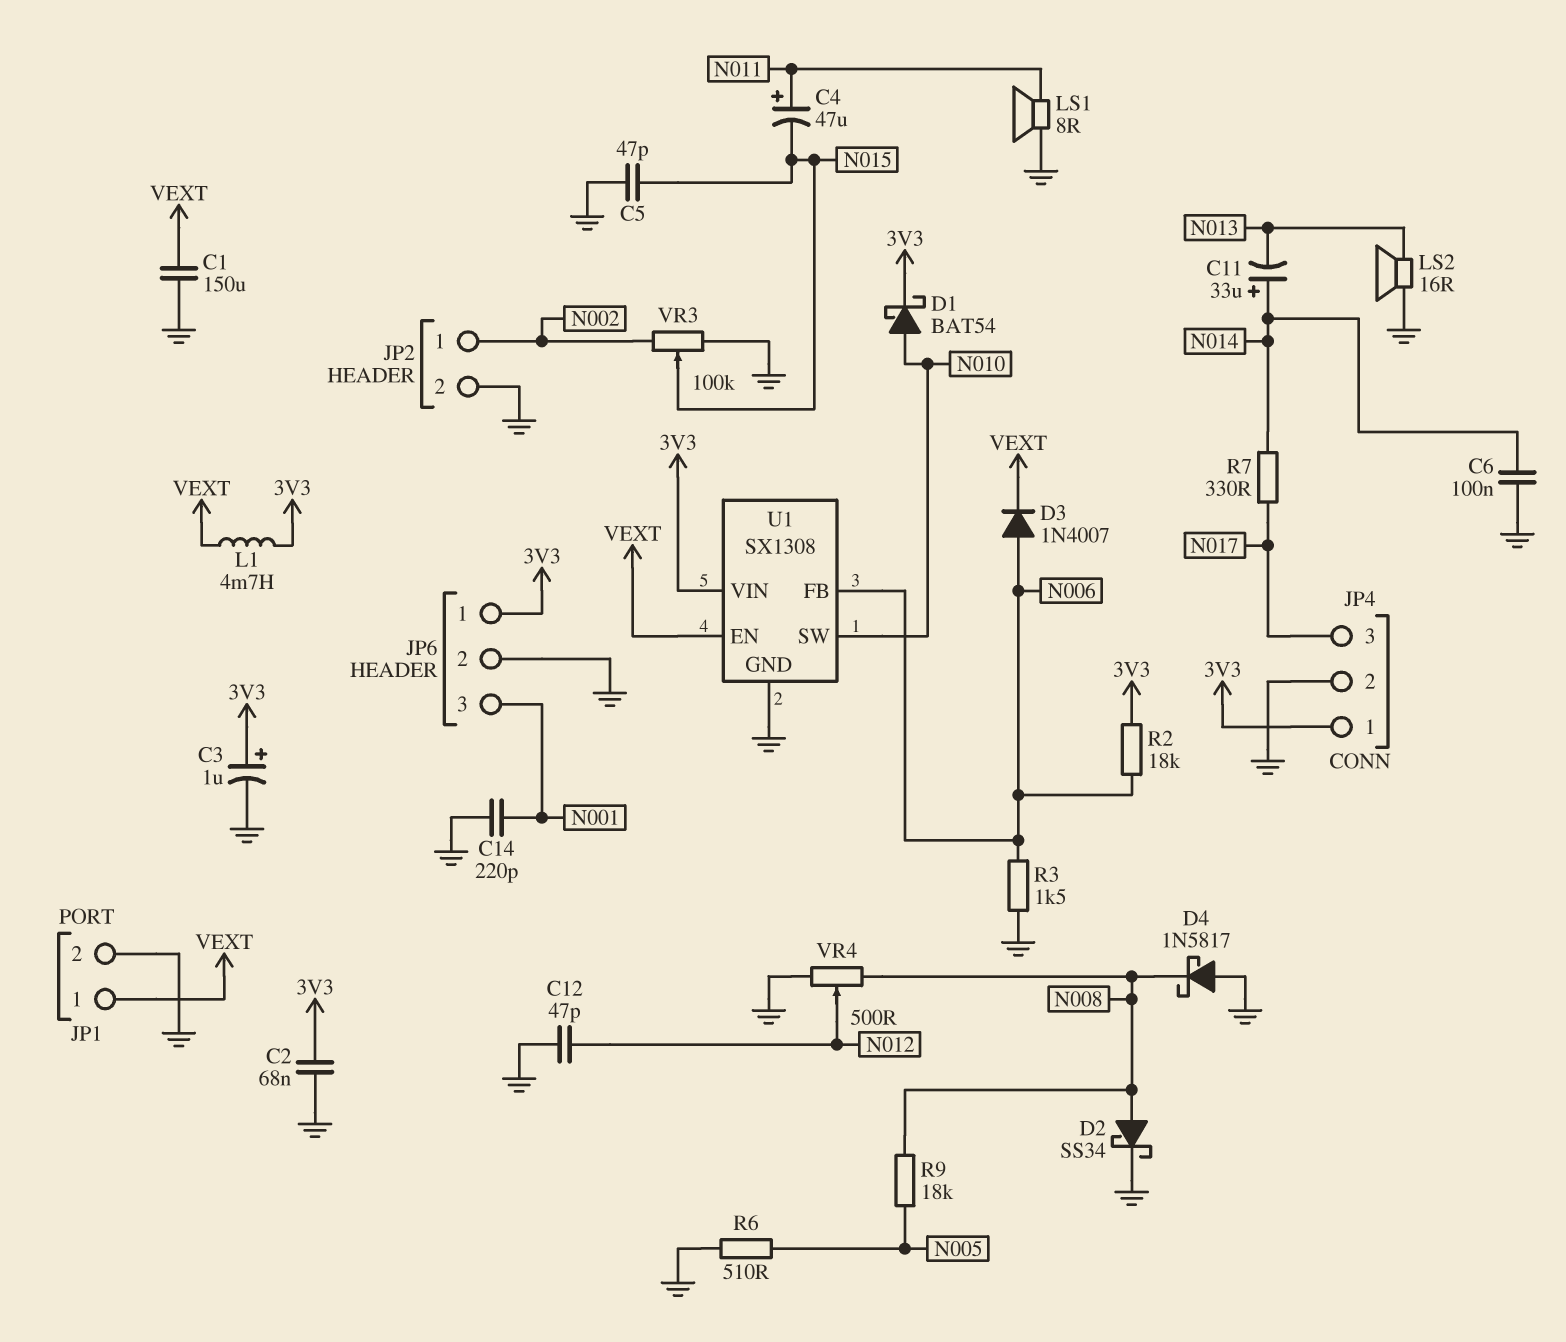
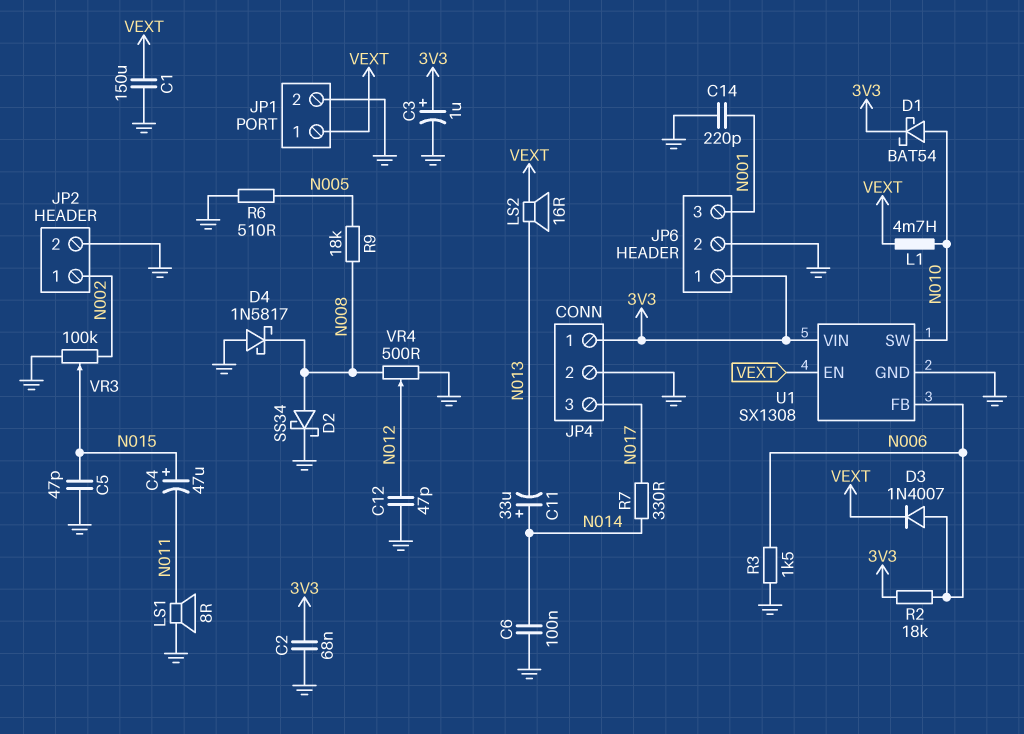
C4: 47uF (plus N011, minus N015) -> 47uF (plus N015, minus N011)
L1: 4.7mH (3V3, VEXT) -> 4.7mH (N010, VEXT)
LS2: speaker 16R (GND, N013) -> speaker 16R (N013, VEXT)

